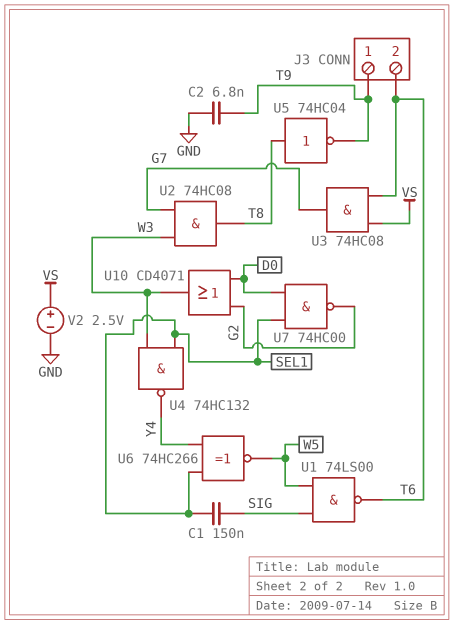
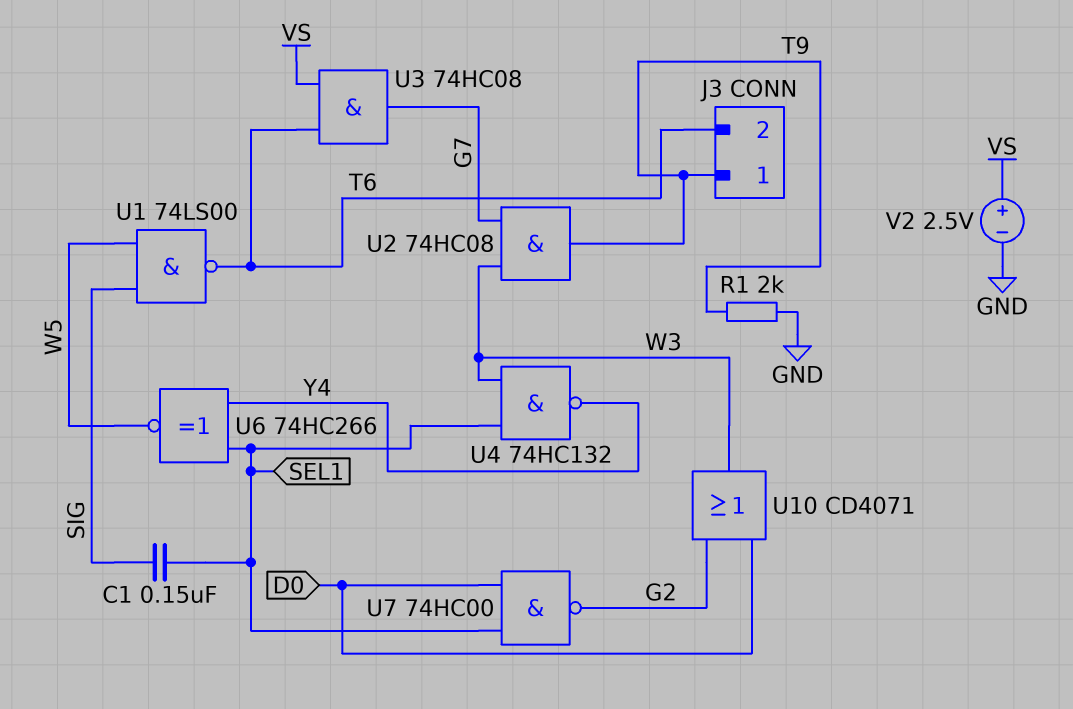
C2: 6.8nF (GND, T9) -> none
R1: none -> 2k (GND, T9)
U2: AND 74HC08 (in G7, in W3, out T8) -> AND 74HC08 (in G7, in W3, out T9)
U5: NOT 74HC04 (in T8, out T9) -> none

